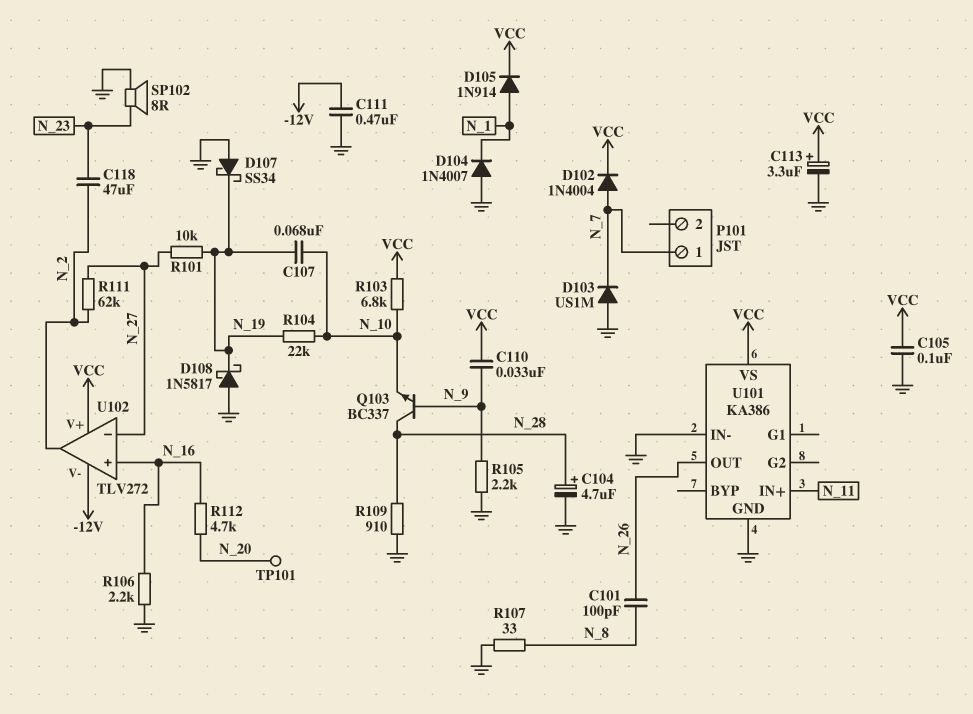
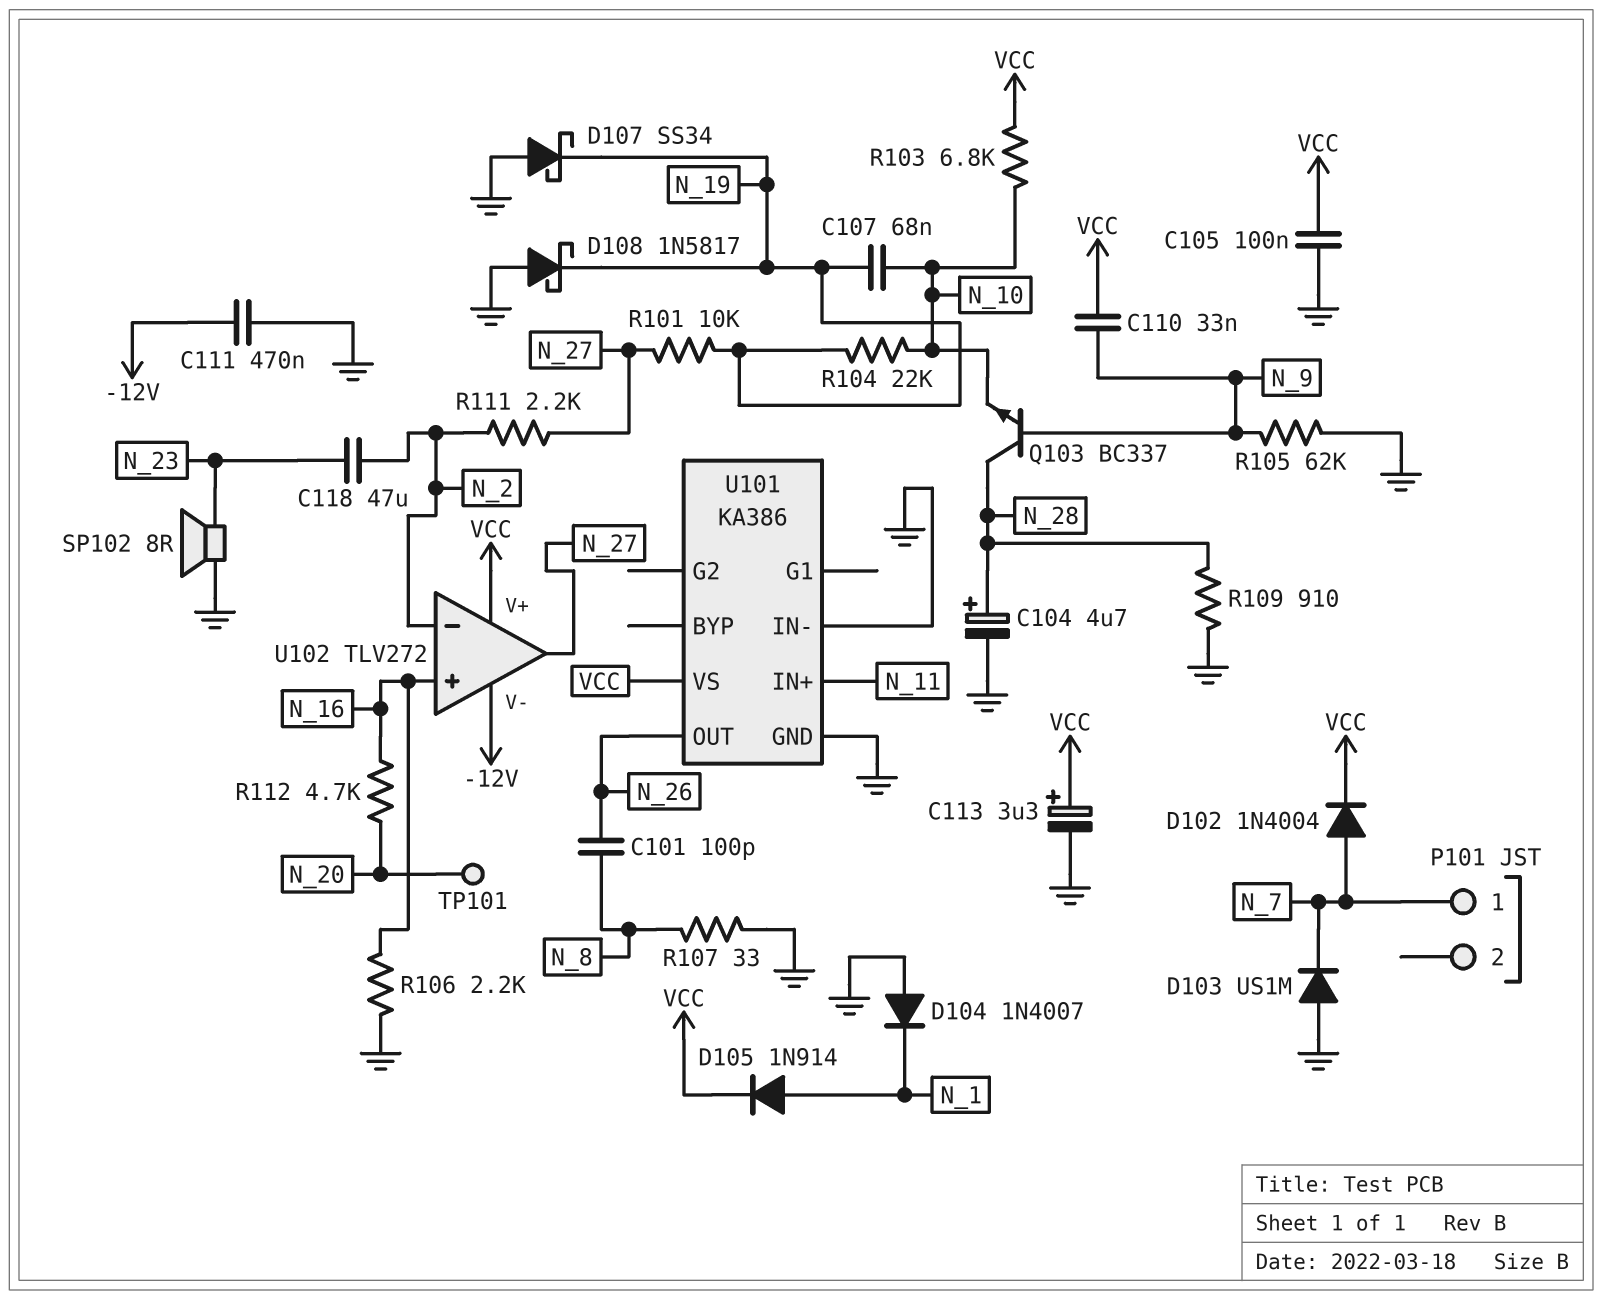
R105: 2.2k (GND, N_9) -> 62k (GND, N_9)
R111: 62k (N_2, N_27) -> 2.2k (N_2, N_27)
U102 pin in-: N_27 -> N_2
U102 pin out: N_2 -> N_27

